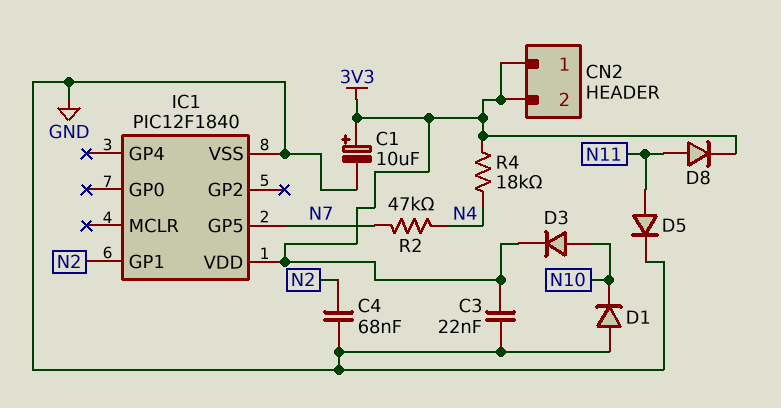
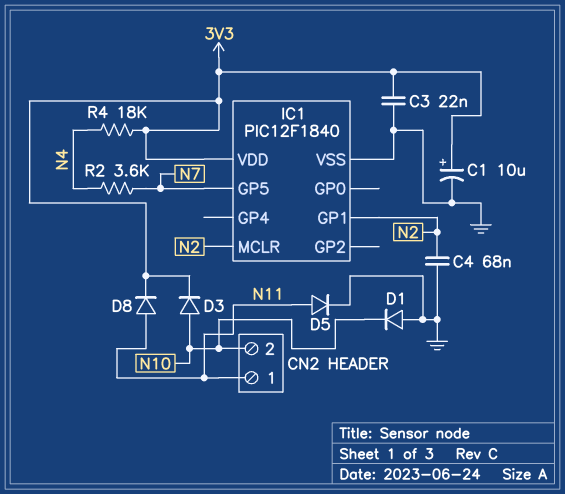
CN2 pin 1: 3V3 -> N11
CN2 pin 2: 3V3 -> N10
IC1 pin MCLR: none -> N2
R2: 47k (N4, N7) -> 3.6k (N4, N7)

